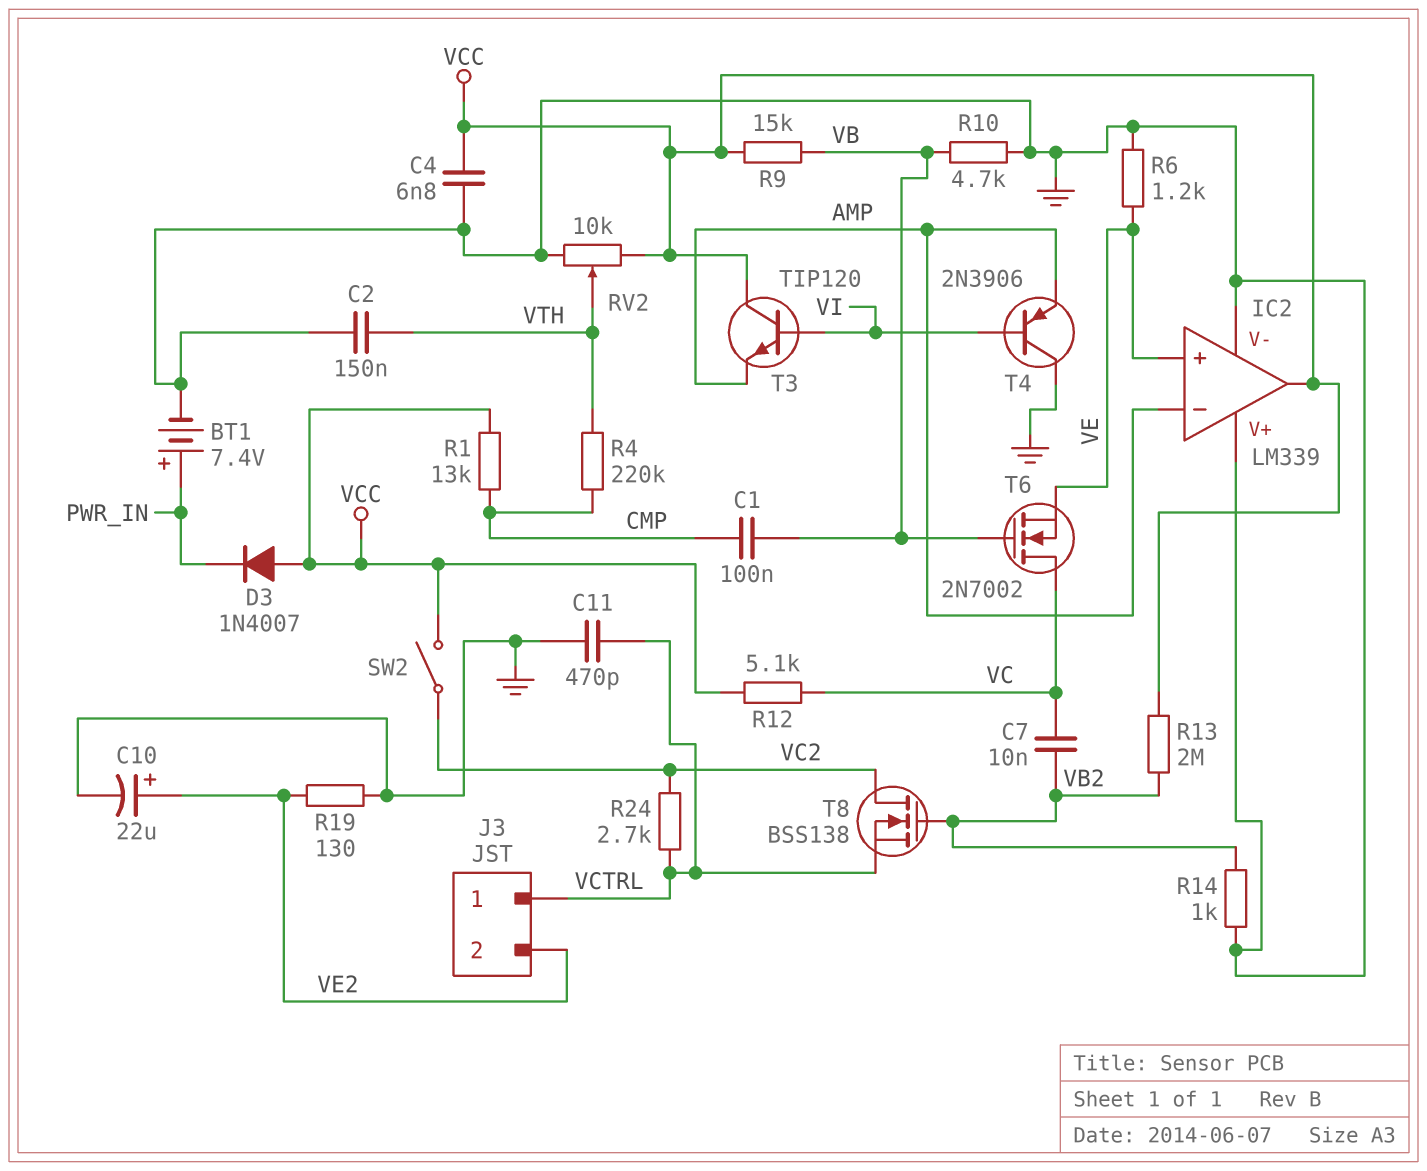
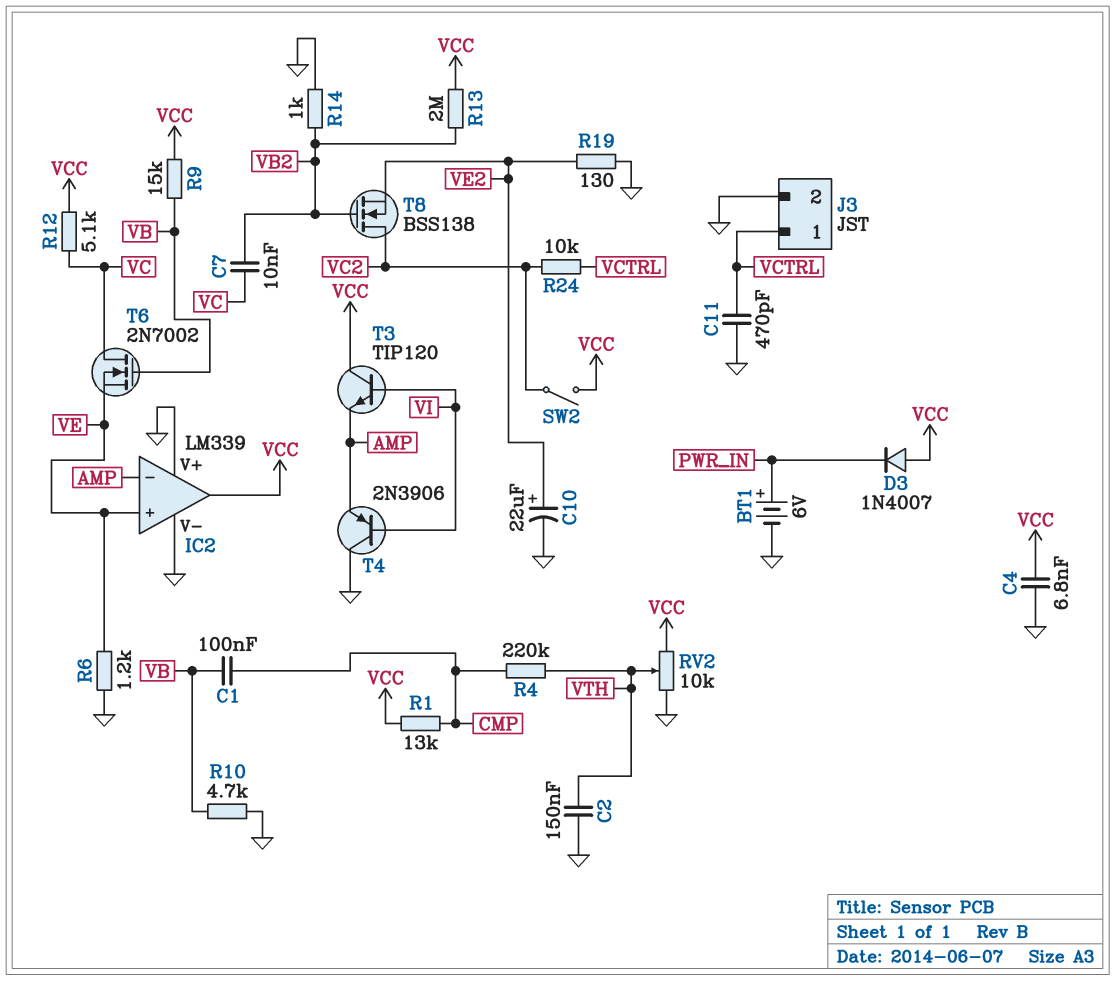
BT1: 7.4V (plus PWR_IN, minus GND) -> 6V (plus PWR_IN, minus GND)
J3 pin 2: VE2 -> GND
R24: 2.7k (VC2, VCTRL) -> 10k (VC2, VCTRL)
T8: NMOS BSS138 (G VB2, D VC2, S VCTRL) -> NMOS BSS138 (G VB2, D VC2, S VE2)

